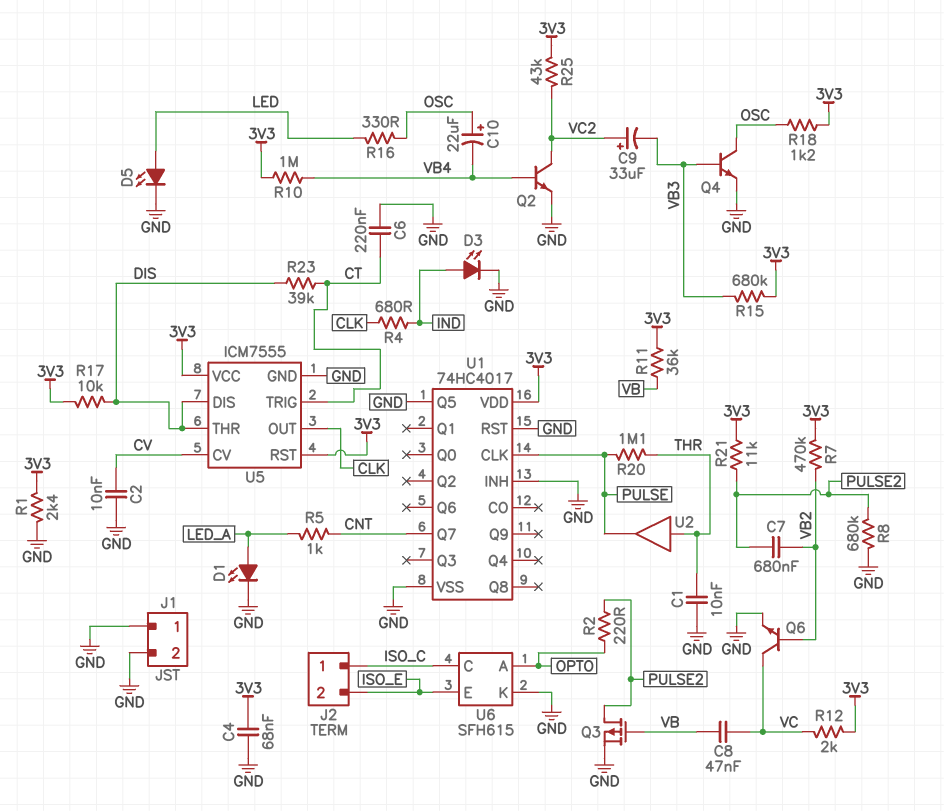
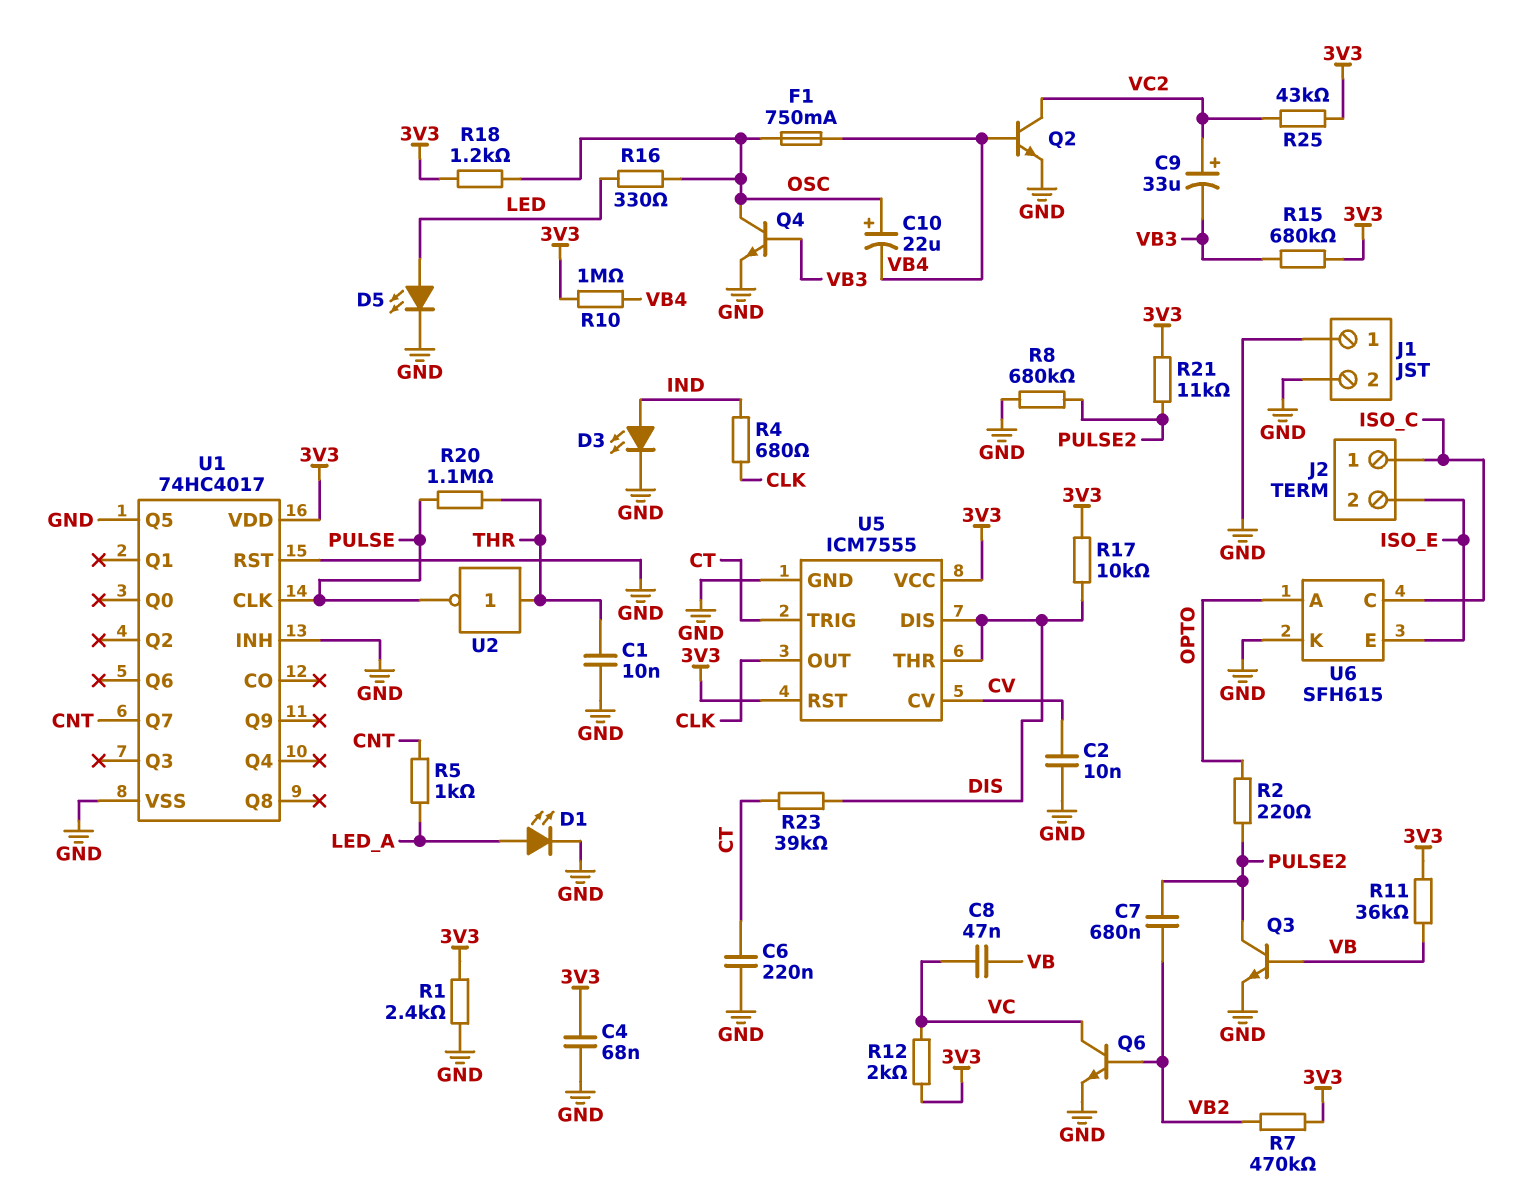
F1: none -> 750mA (OSC, VB4)
Q3: PMOS (G VB, D PULSE2, S GND) -> NPN (B VB, C PULSE2, E GND)
U2: buffer (in THR, out PULSE) -> NOT (in THR, out PULSE)

